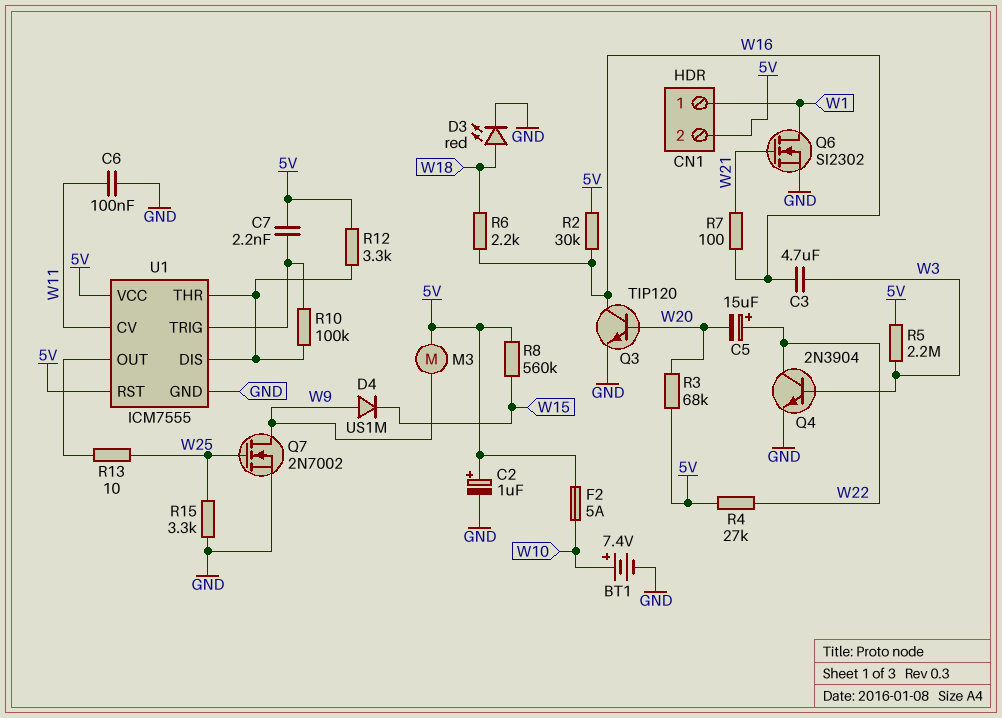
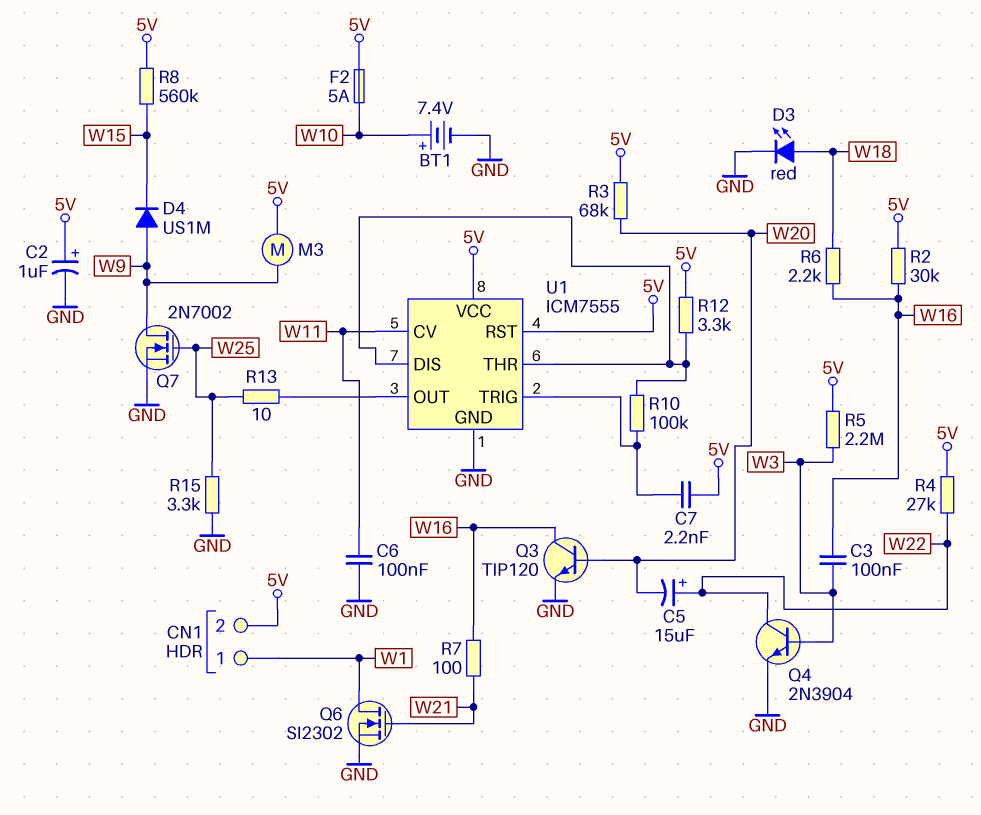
C3: 4.7uF (W3, W16) -> 100nF (W3, W16)

